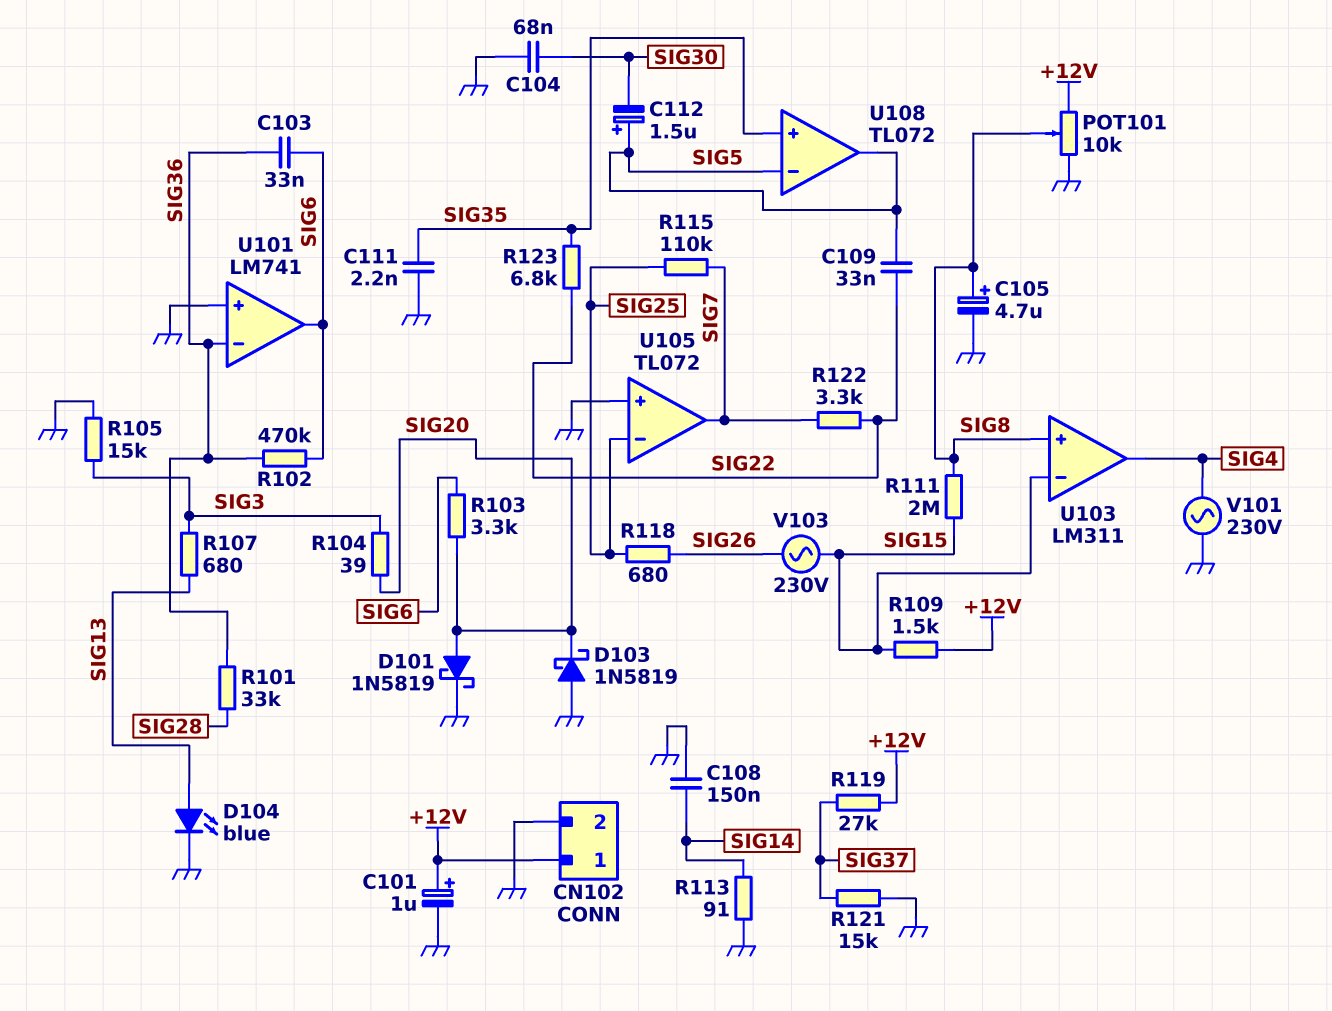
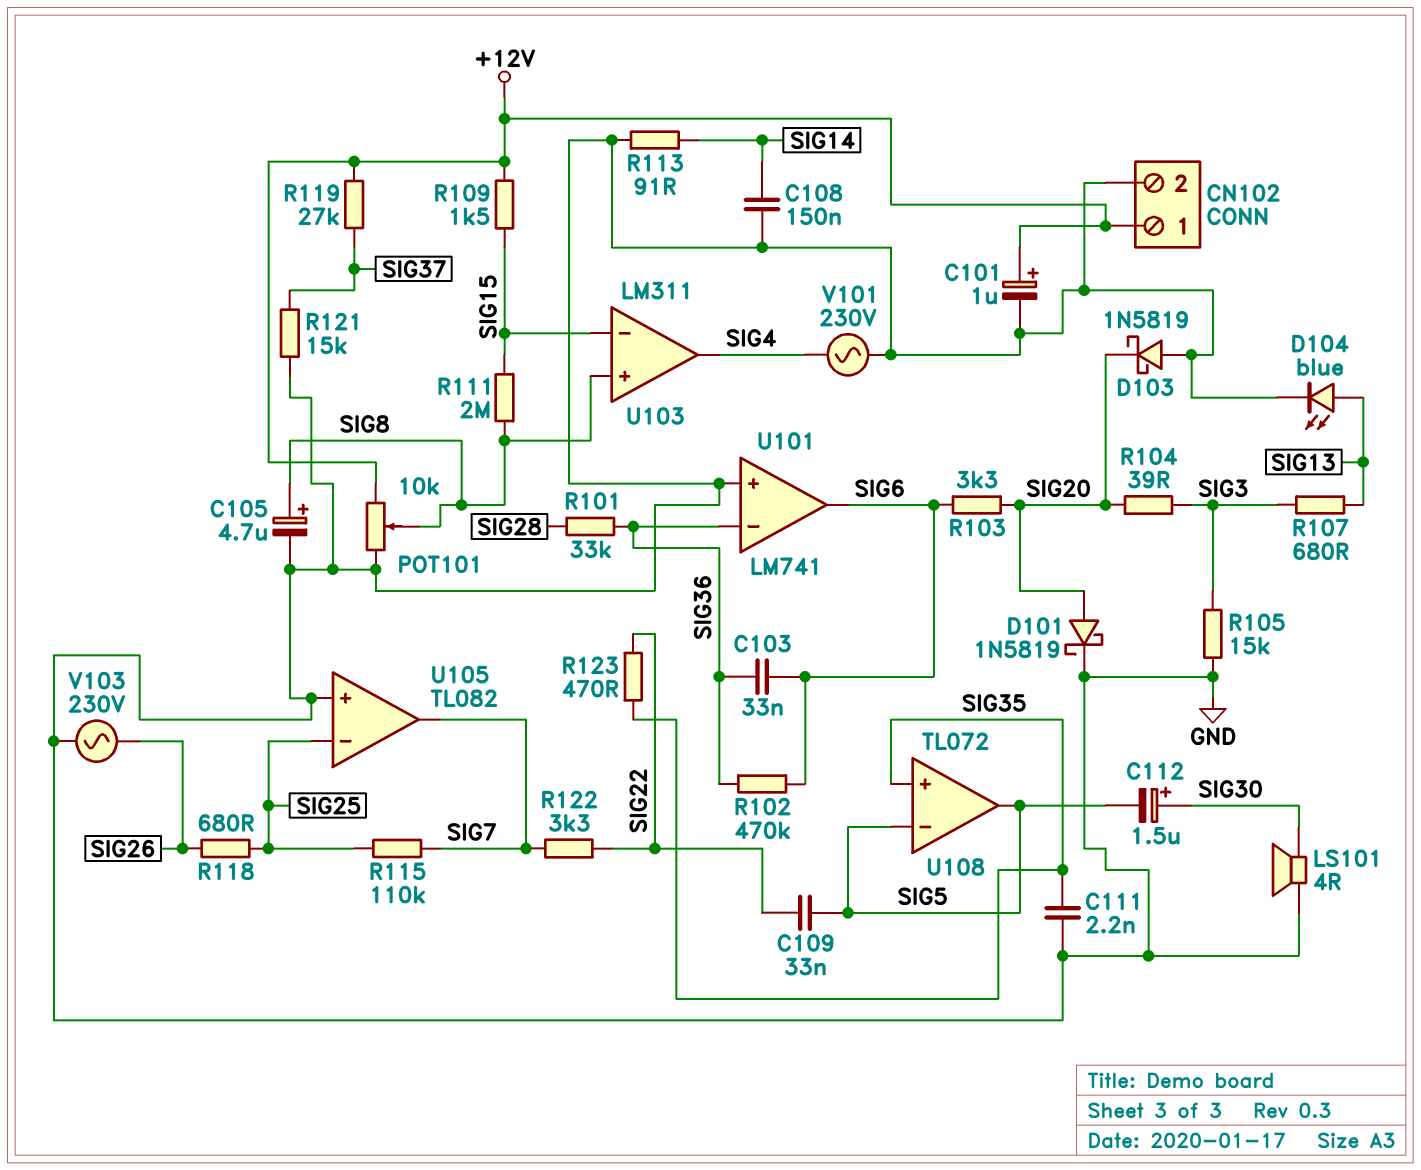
C104: 68nF (GND, SIG30) -> none
C112: 1.5uF (plus SIG5, minus SIG30) -> 1.5uF (plus SIG30, minus SIG5)
LS101: none -> speaker 4R (GND, SIG30)
R123: 6.8k (SIG22, SIG35) -> 470 (SIG22, SIG35)
U105: TL072 -> TL082
V103: AC 230V (SIG15, SIG26) -> AC 230V (GND, SIG26)

